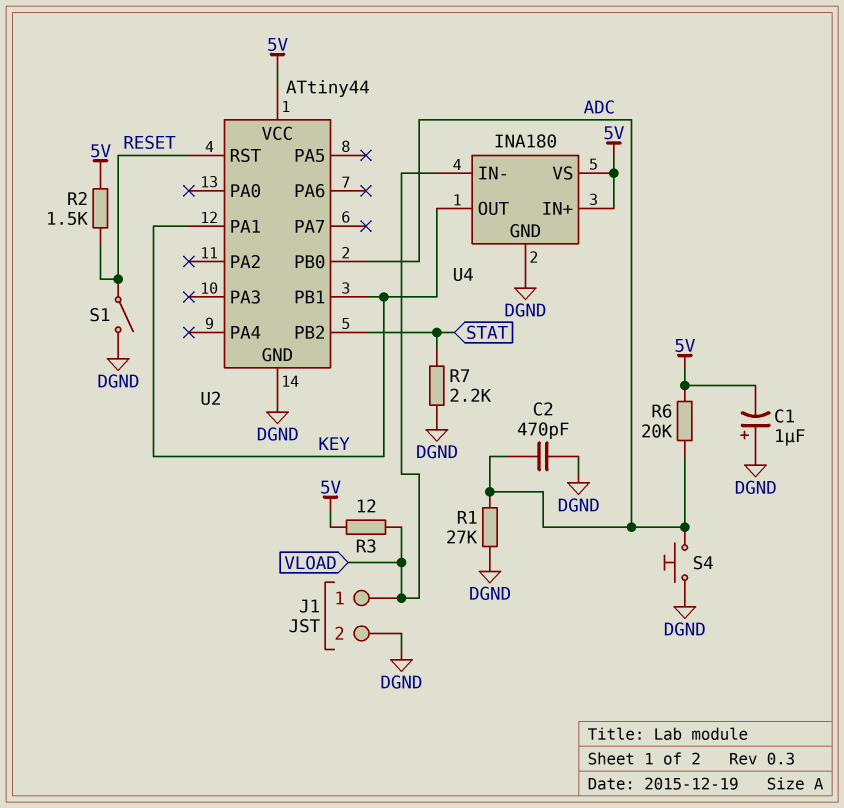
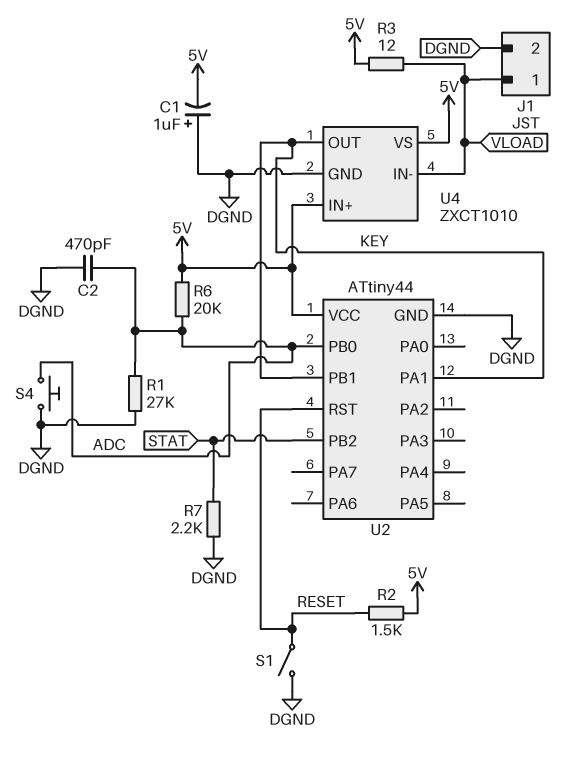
U4: INA180 -> ZXCT1010

